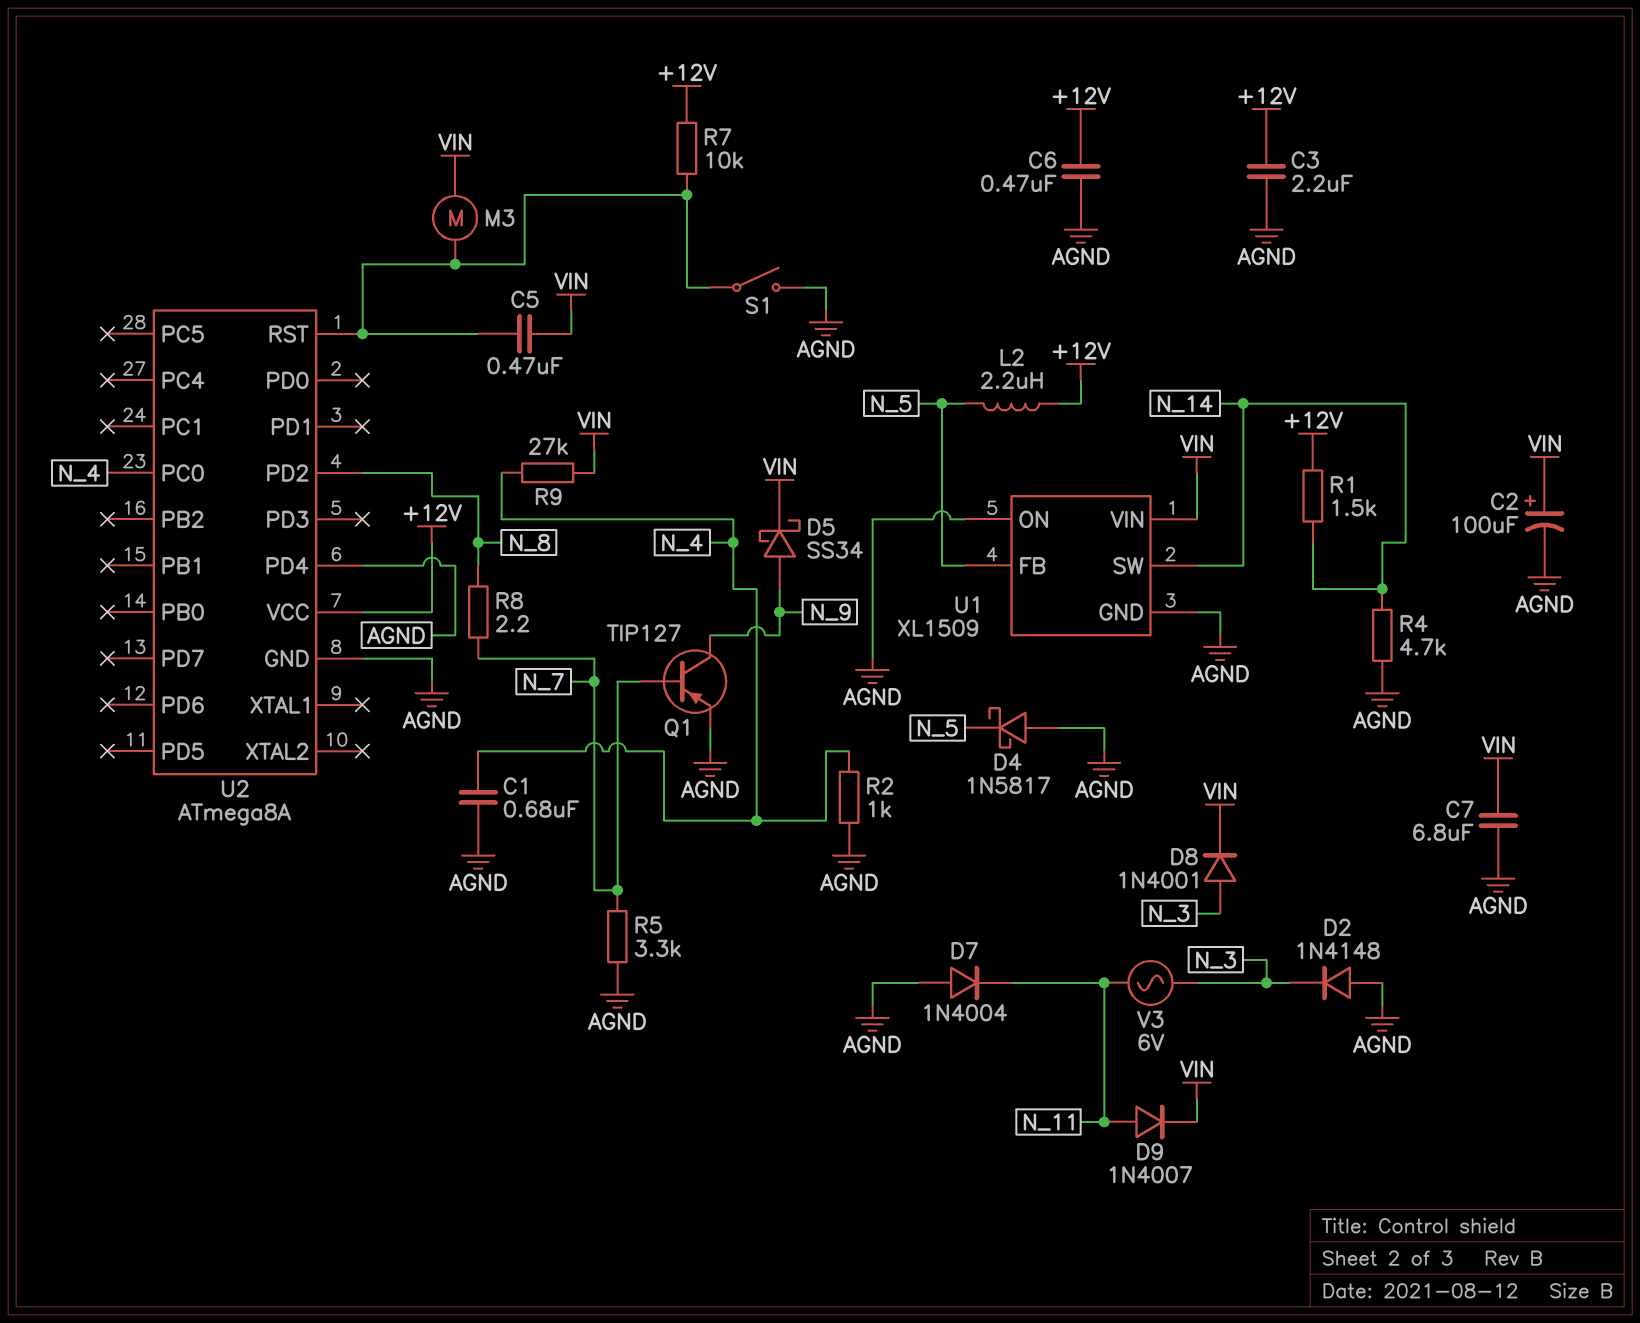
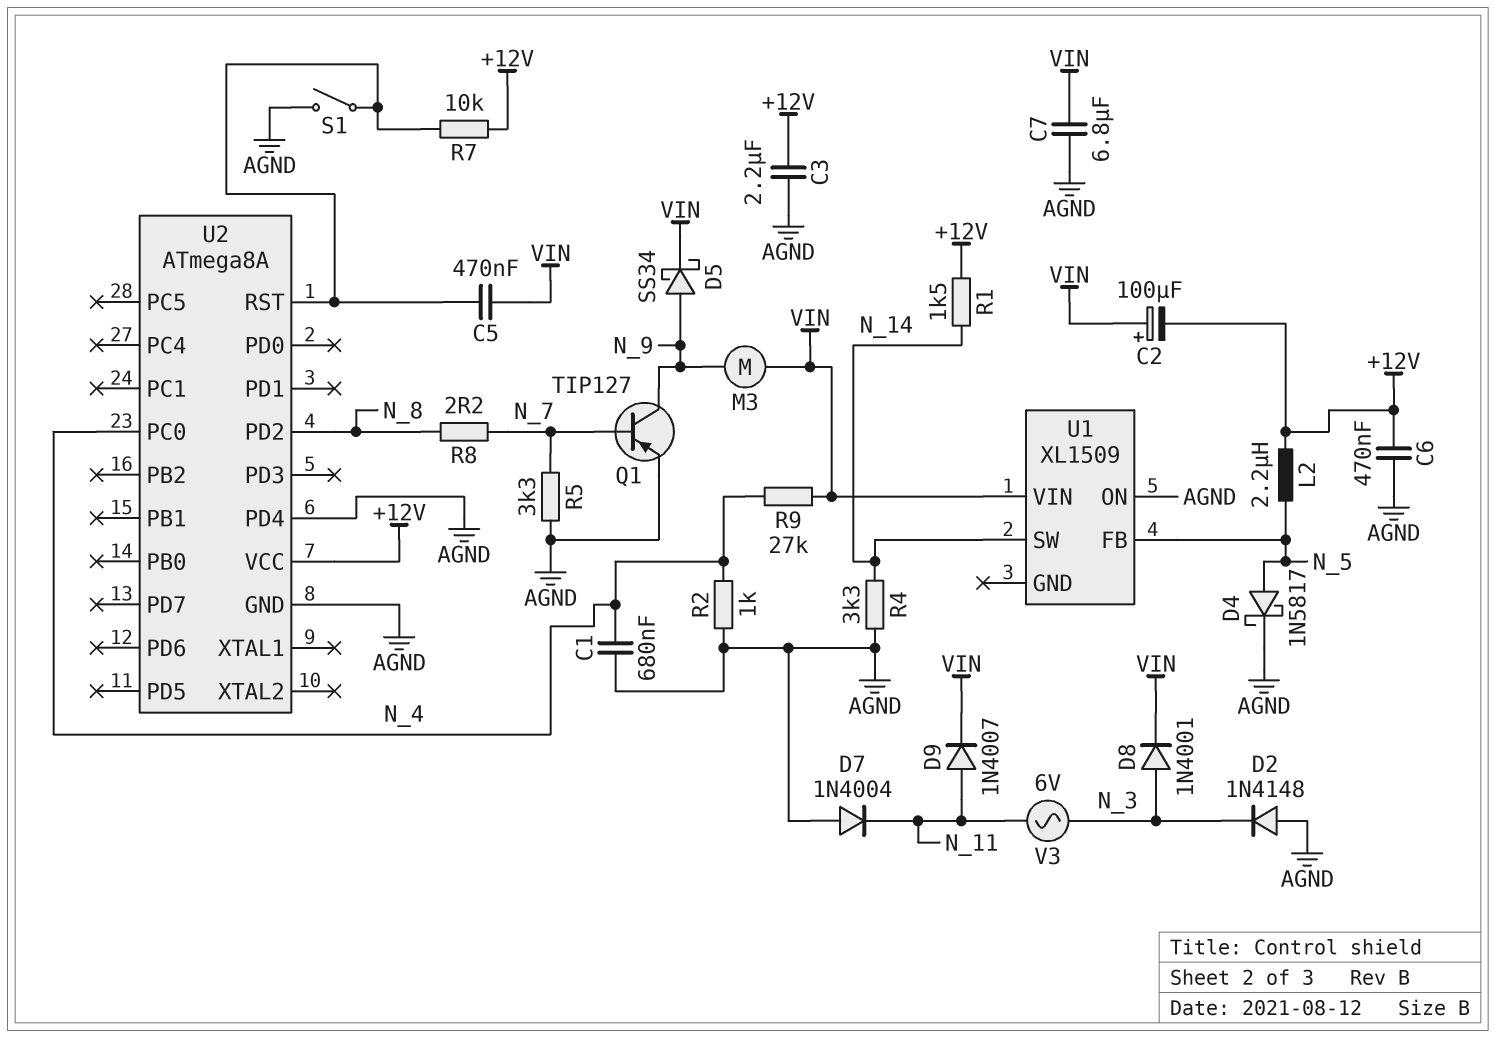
C2: 100uF (plus VIN, minus AGND) -> 100uF (plus VIN, minus +12V)
D4: schottky 1N5817 (A AGND, K N_5) -> schottky 1N5817 (A N_5, K AGND)
M3: motor (U2/RST, VIN) -> motor (N_9, VIN)
R4: 4.7k (AGND, N_14) -> 3.3k (AGND, N_14)
U1 pin GND: AGND -> none

